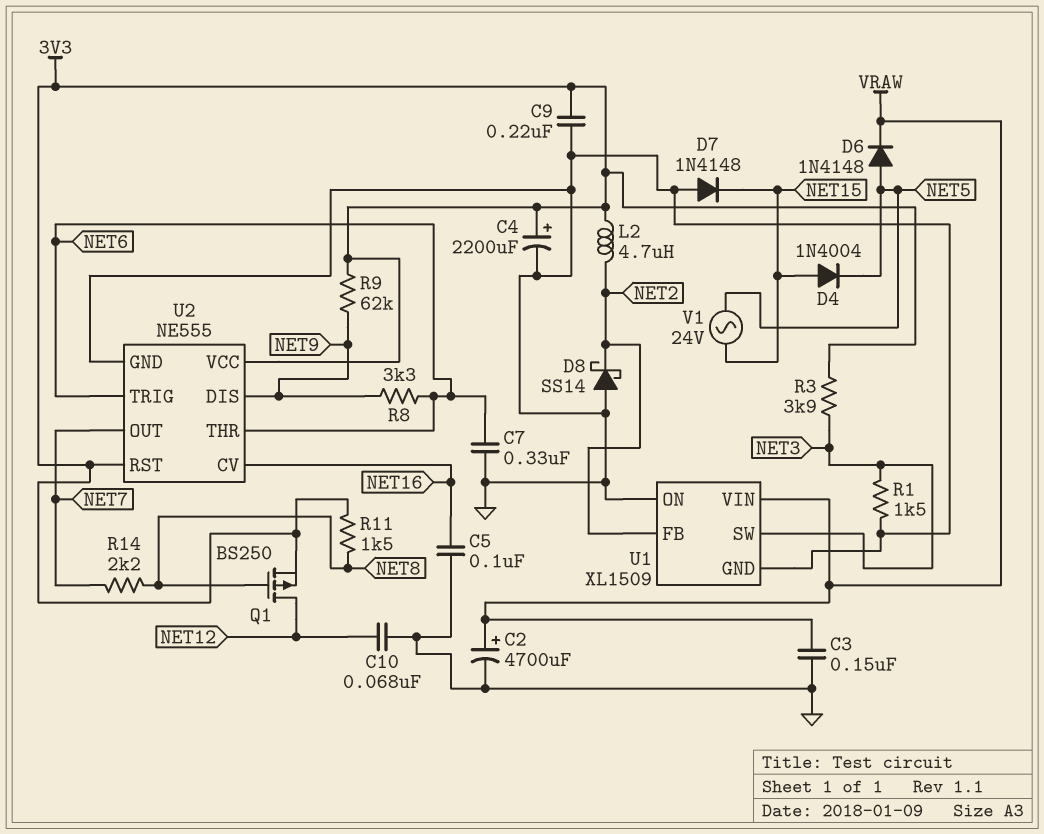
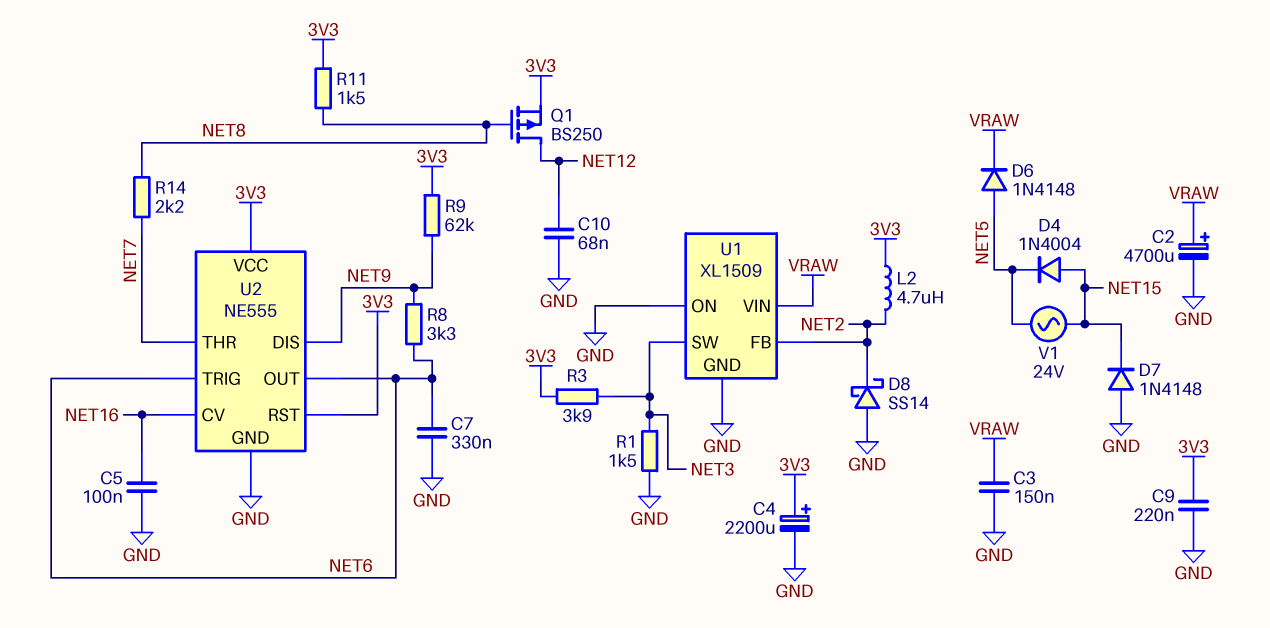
U2 pin OUT: NET7 -> NET6
U2 pin THR: NET6 -> NET7

